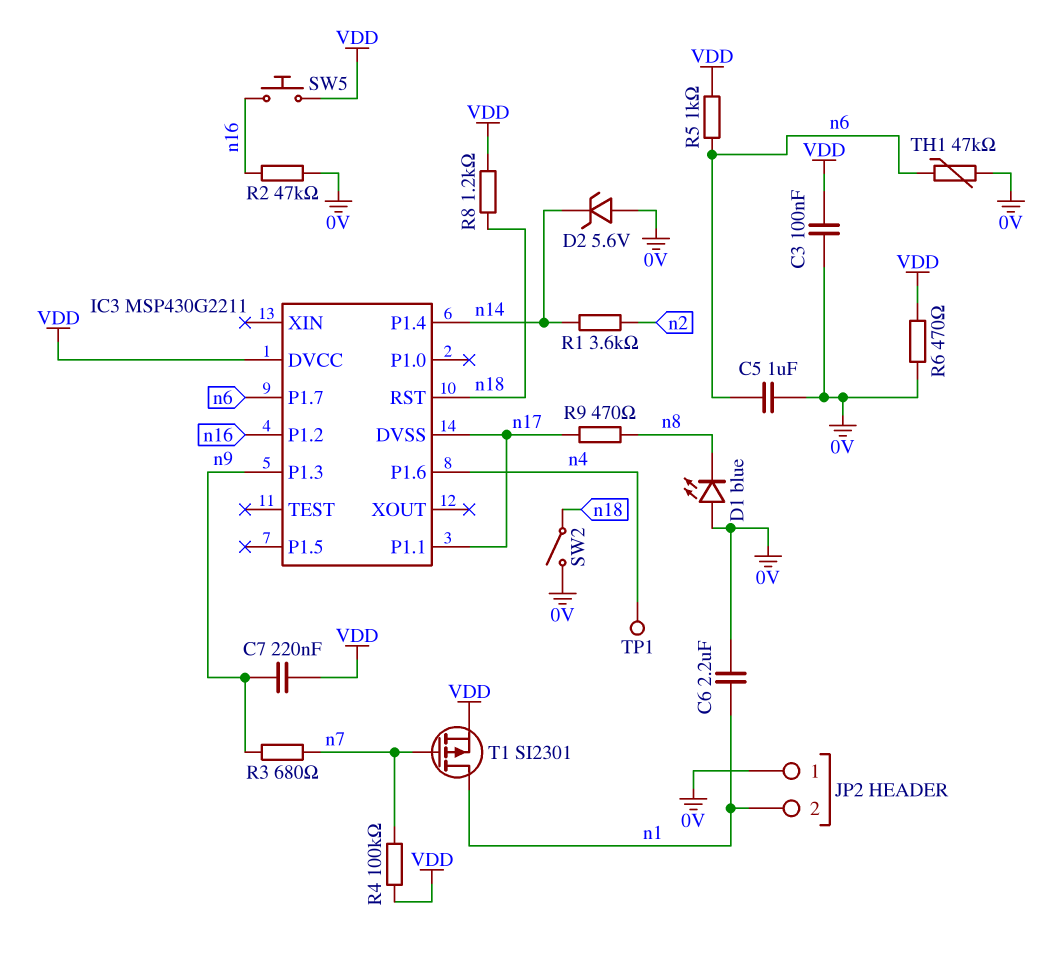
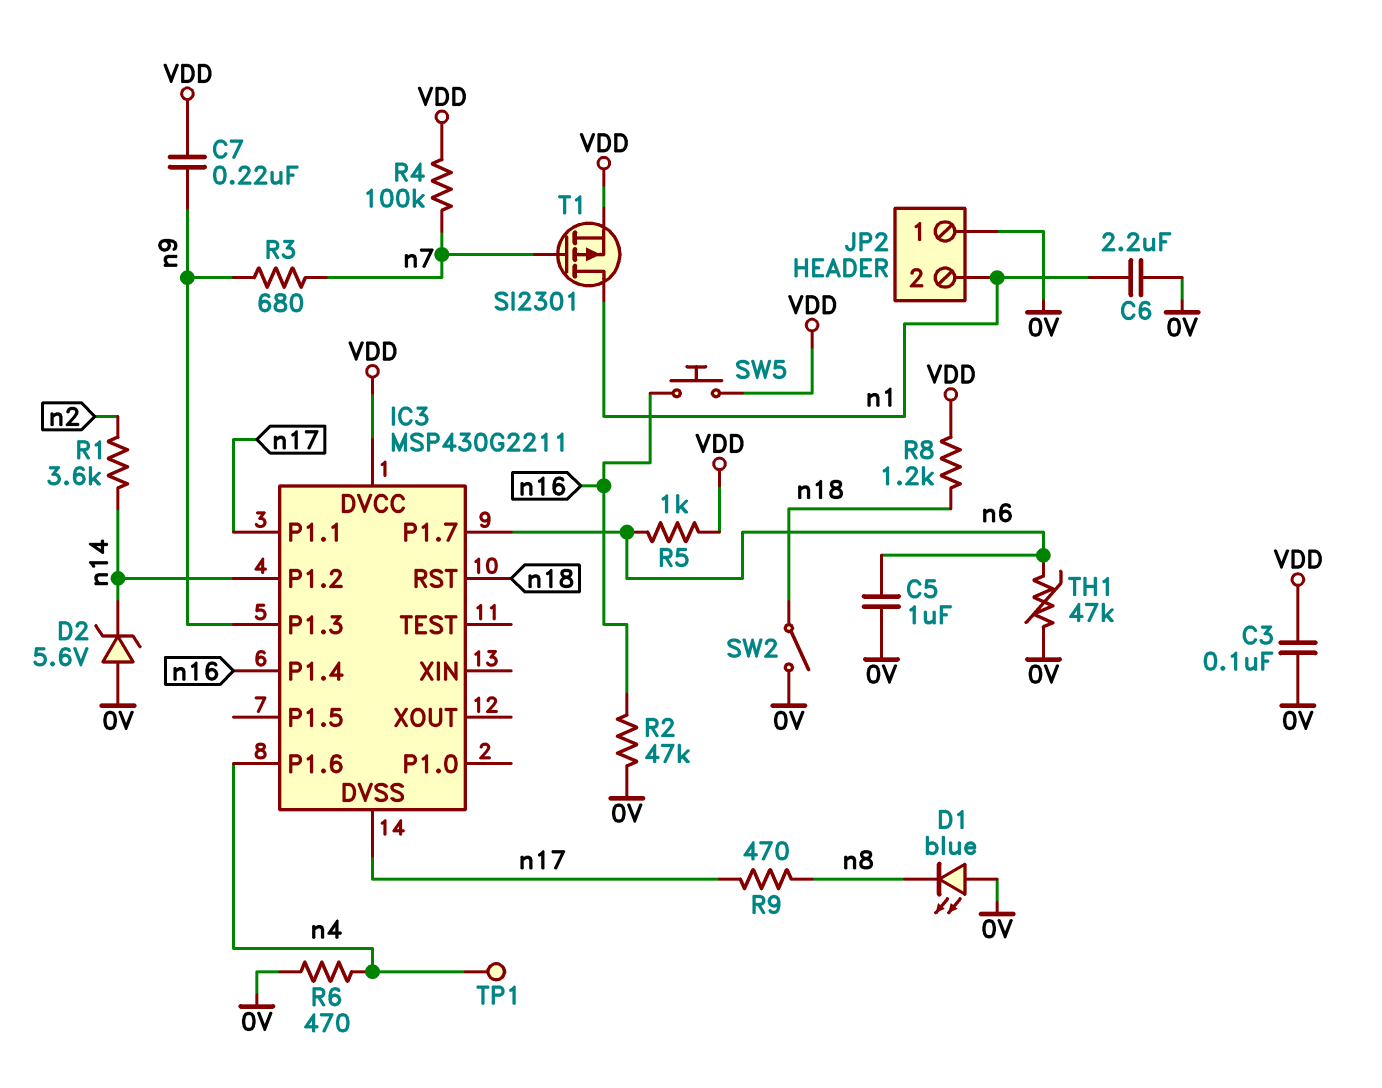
IC3 pin P1.2: n16 -> n14
IC3 pin P1.4: n14 -> n16
R6: 470 (0V, VDD) -> 470 (0V, n4)

